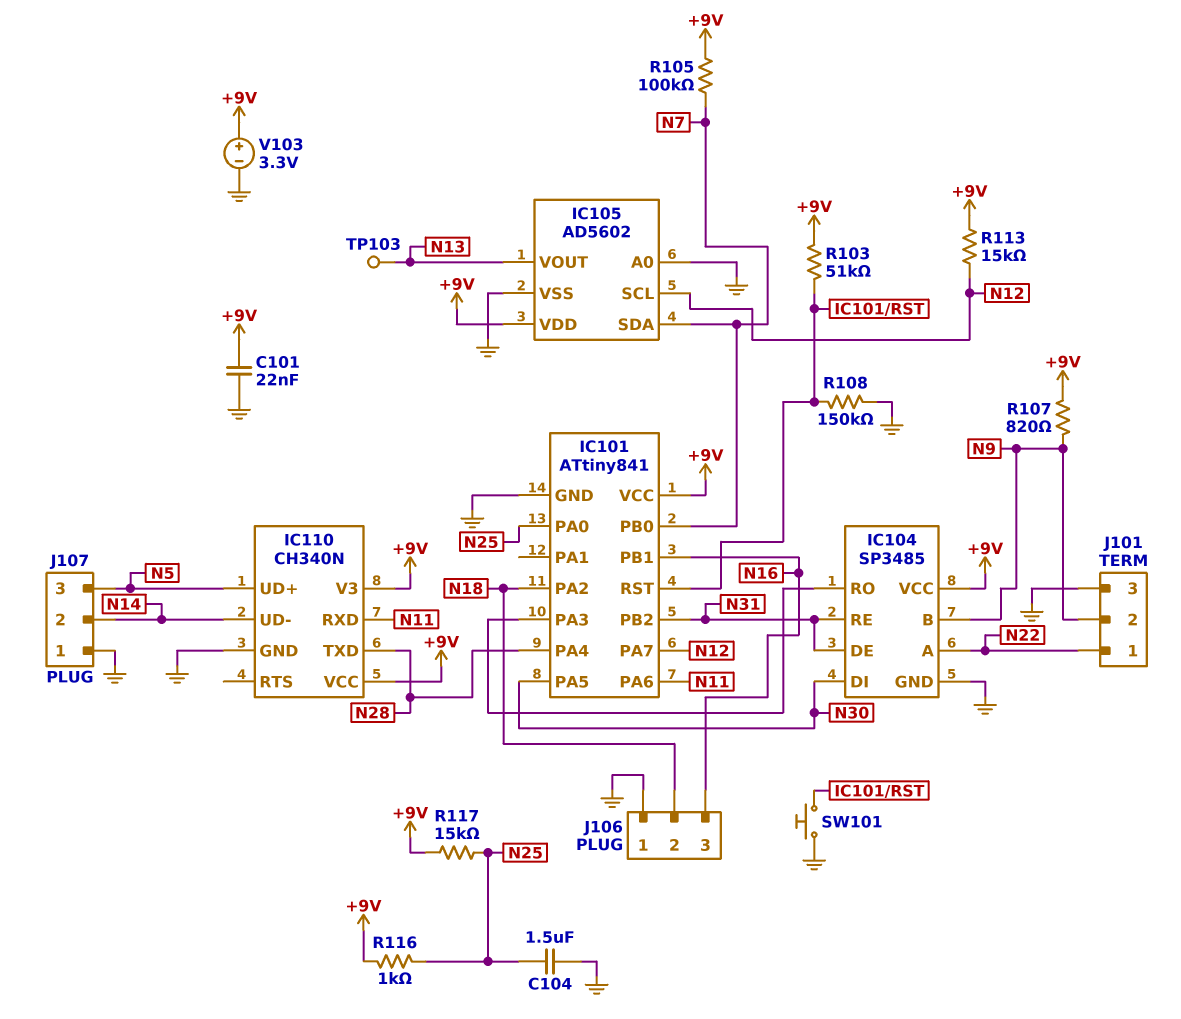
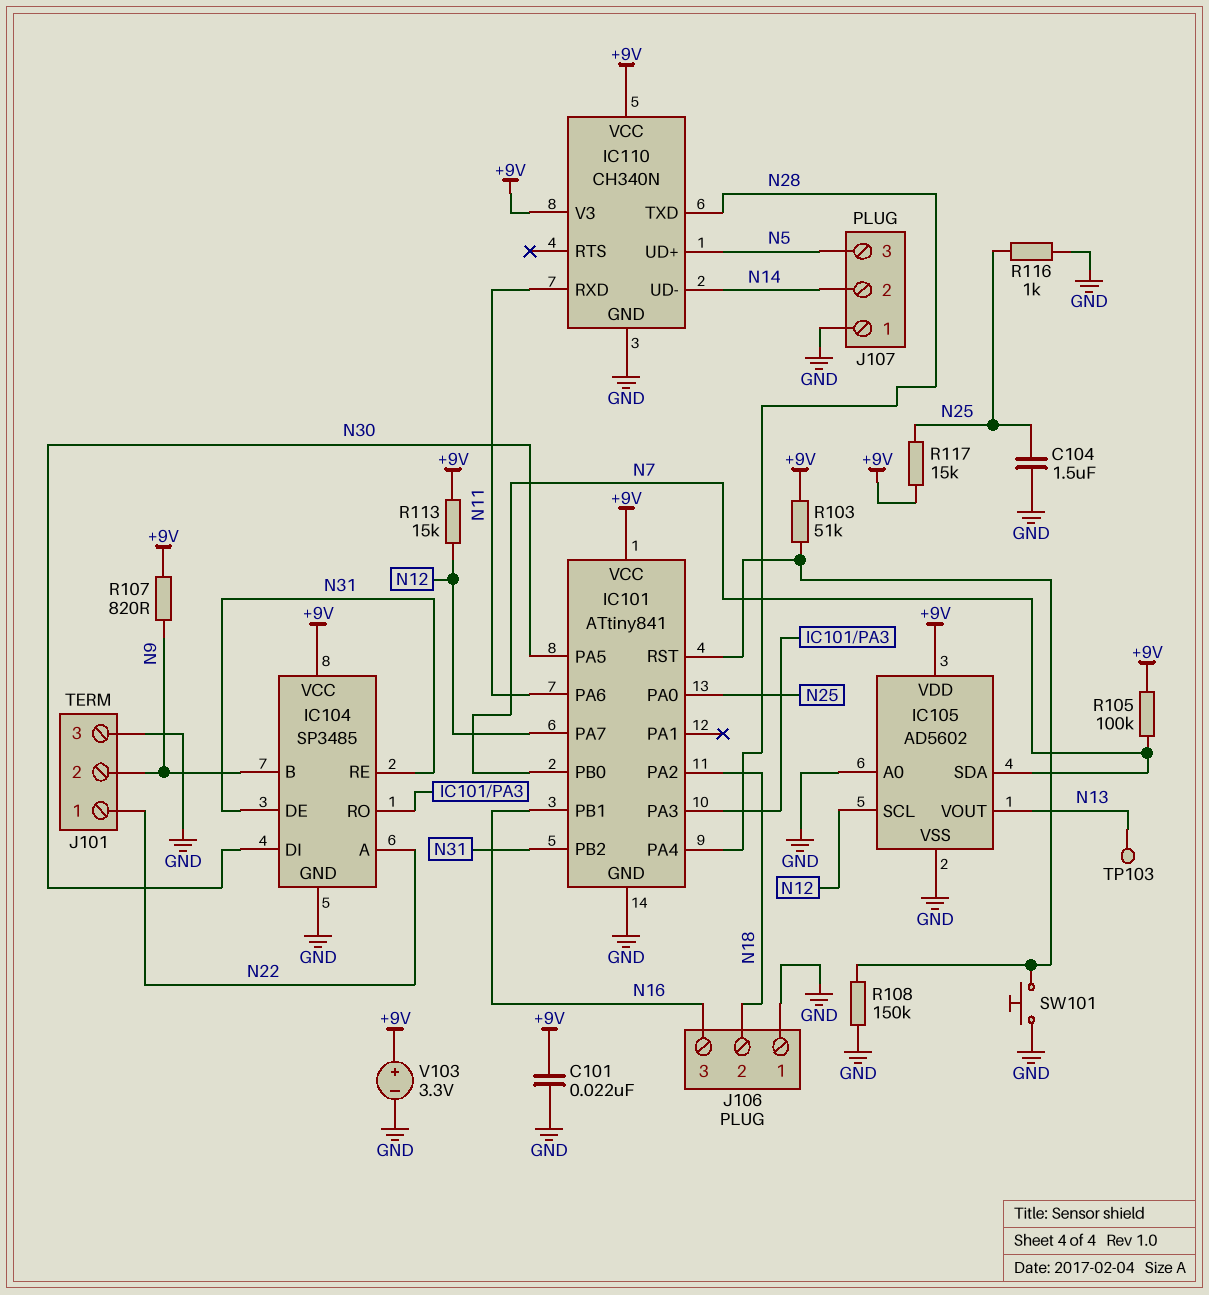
R116: 1k (+9V, N25) -> 1k (GND, N25)

